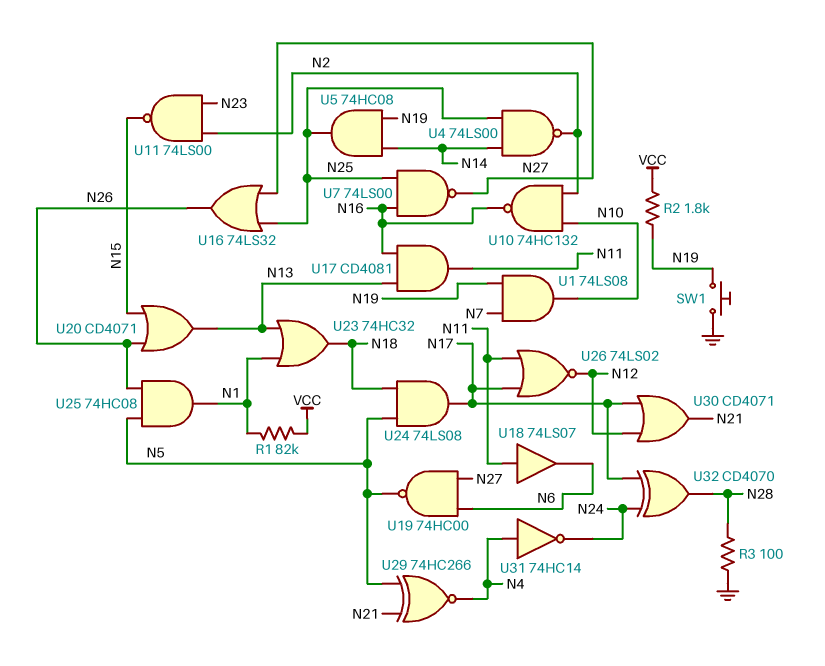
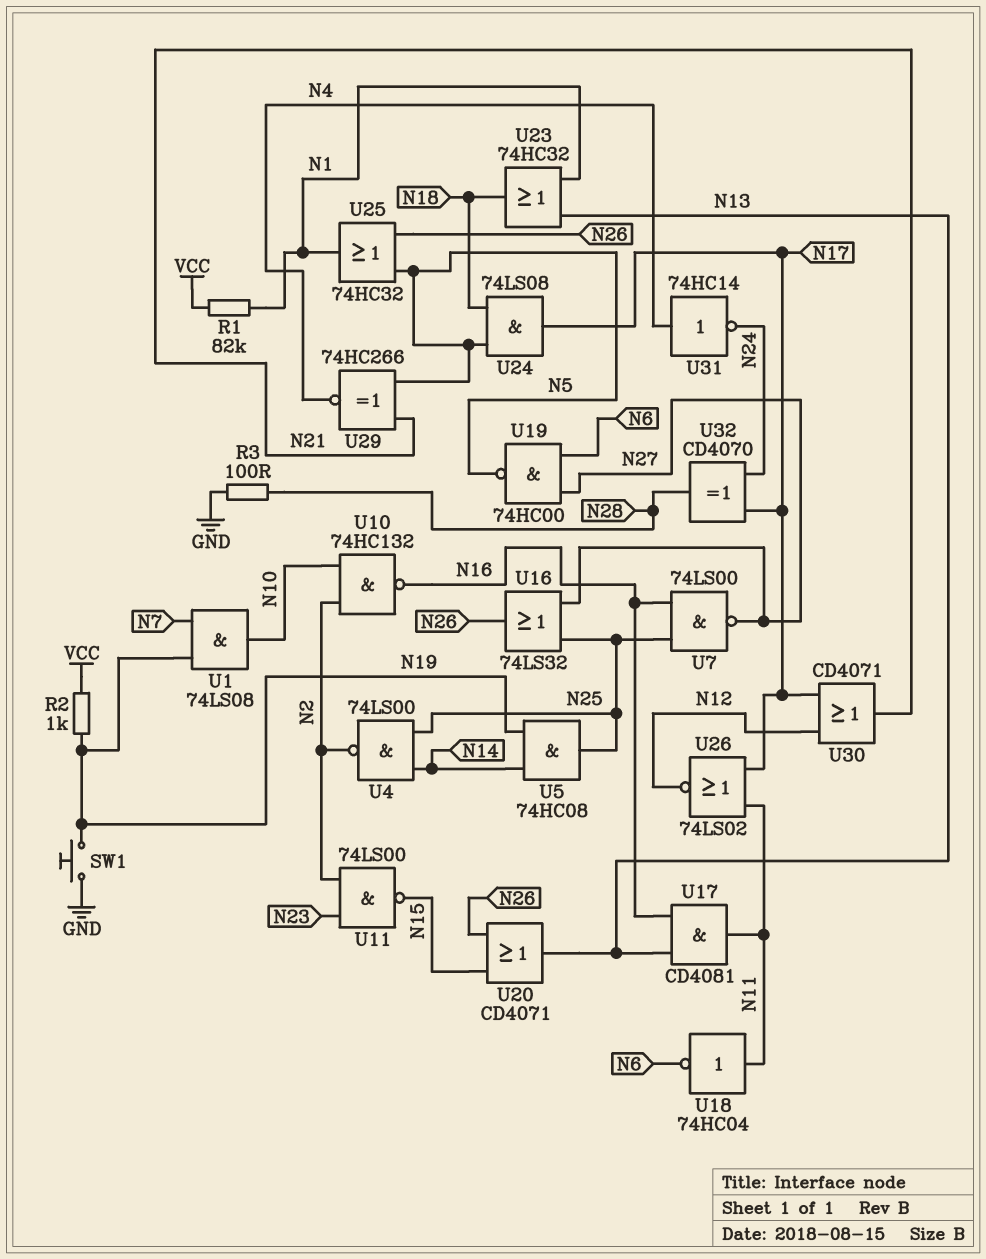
R2: 1.8k (N19, VCC) -> 1k (N19, VCC)
U18: buffer 74LS07 (in N11, out N6) -> NOT 74HC04 (in N11, out N6)
U25: AND 74HC08 (in N5, in N26, out N1) -> OR 74HC32 (in N5, in N26, out N1)

